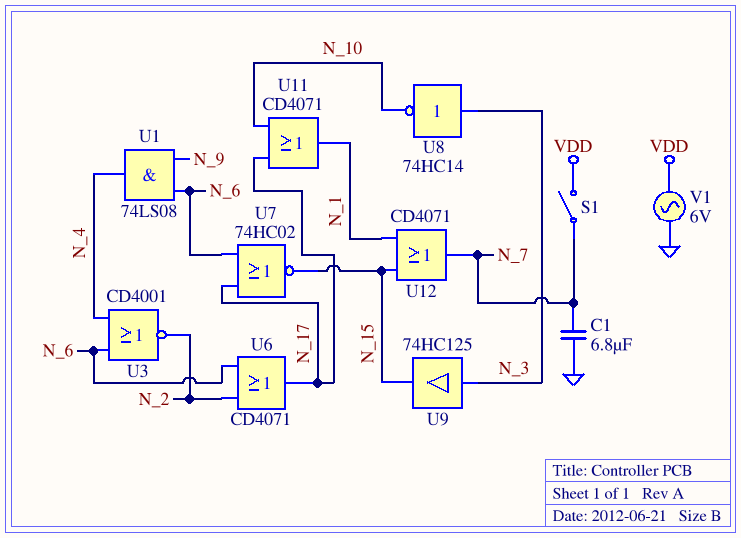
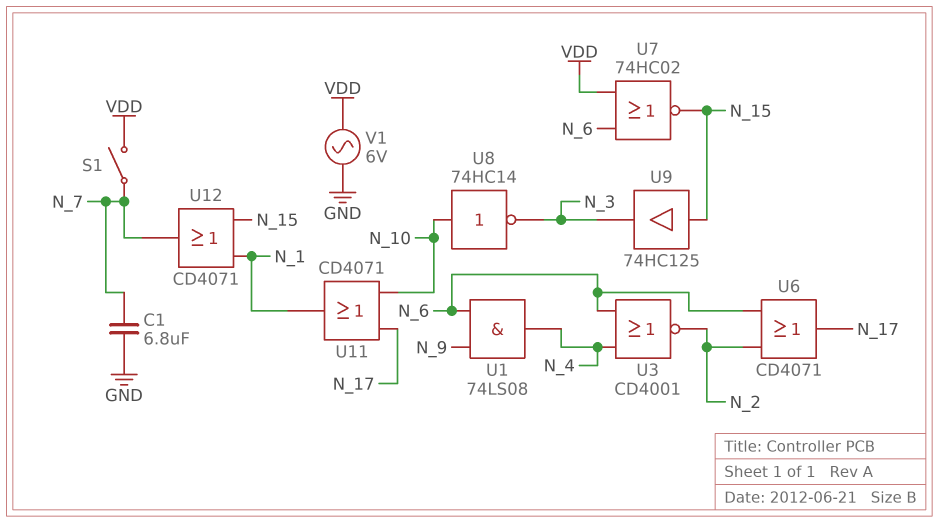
U7: NOR 74HC02 (in N_6, in N_17, out N_15) -> NOR 74HC02 (in N_6, in VDD, out N_15)
U8: NOT 74HC14 (in N_3, out N_10) -> NOT 74HC14 (in N_10, out N_3)
U9: buffer 74HC125 (in N_3, out N_15) -> buffer 74HC125 (in N_15, out N_3)

